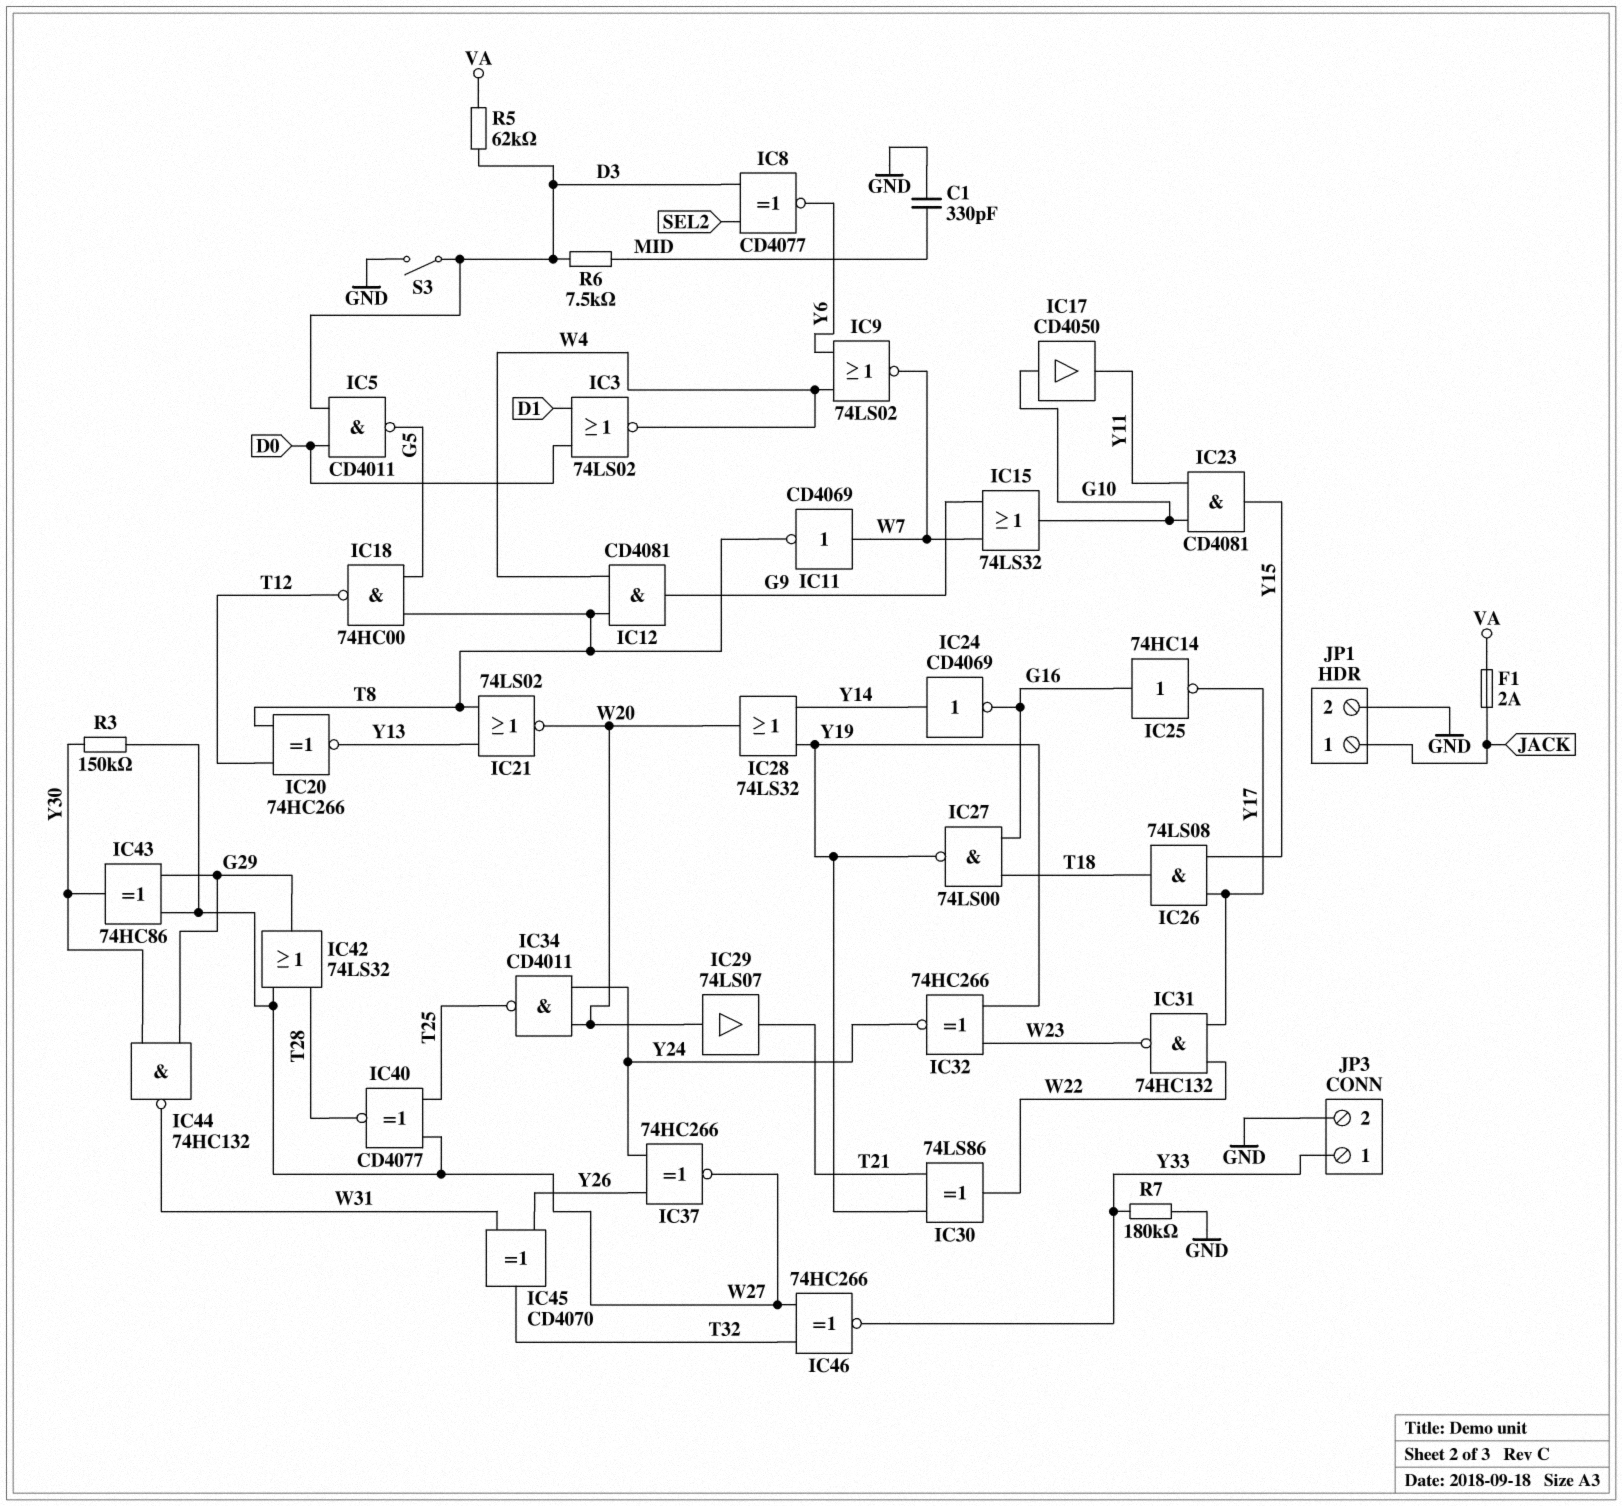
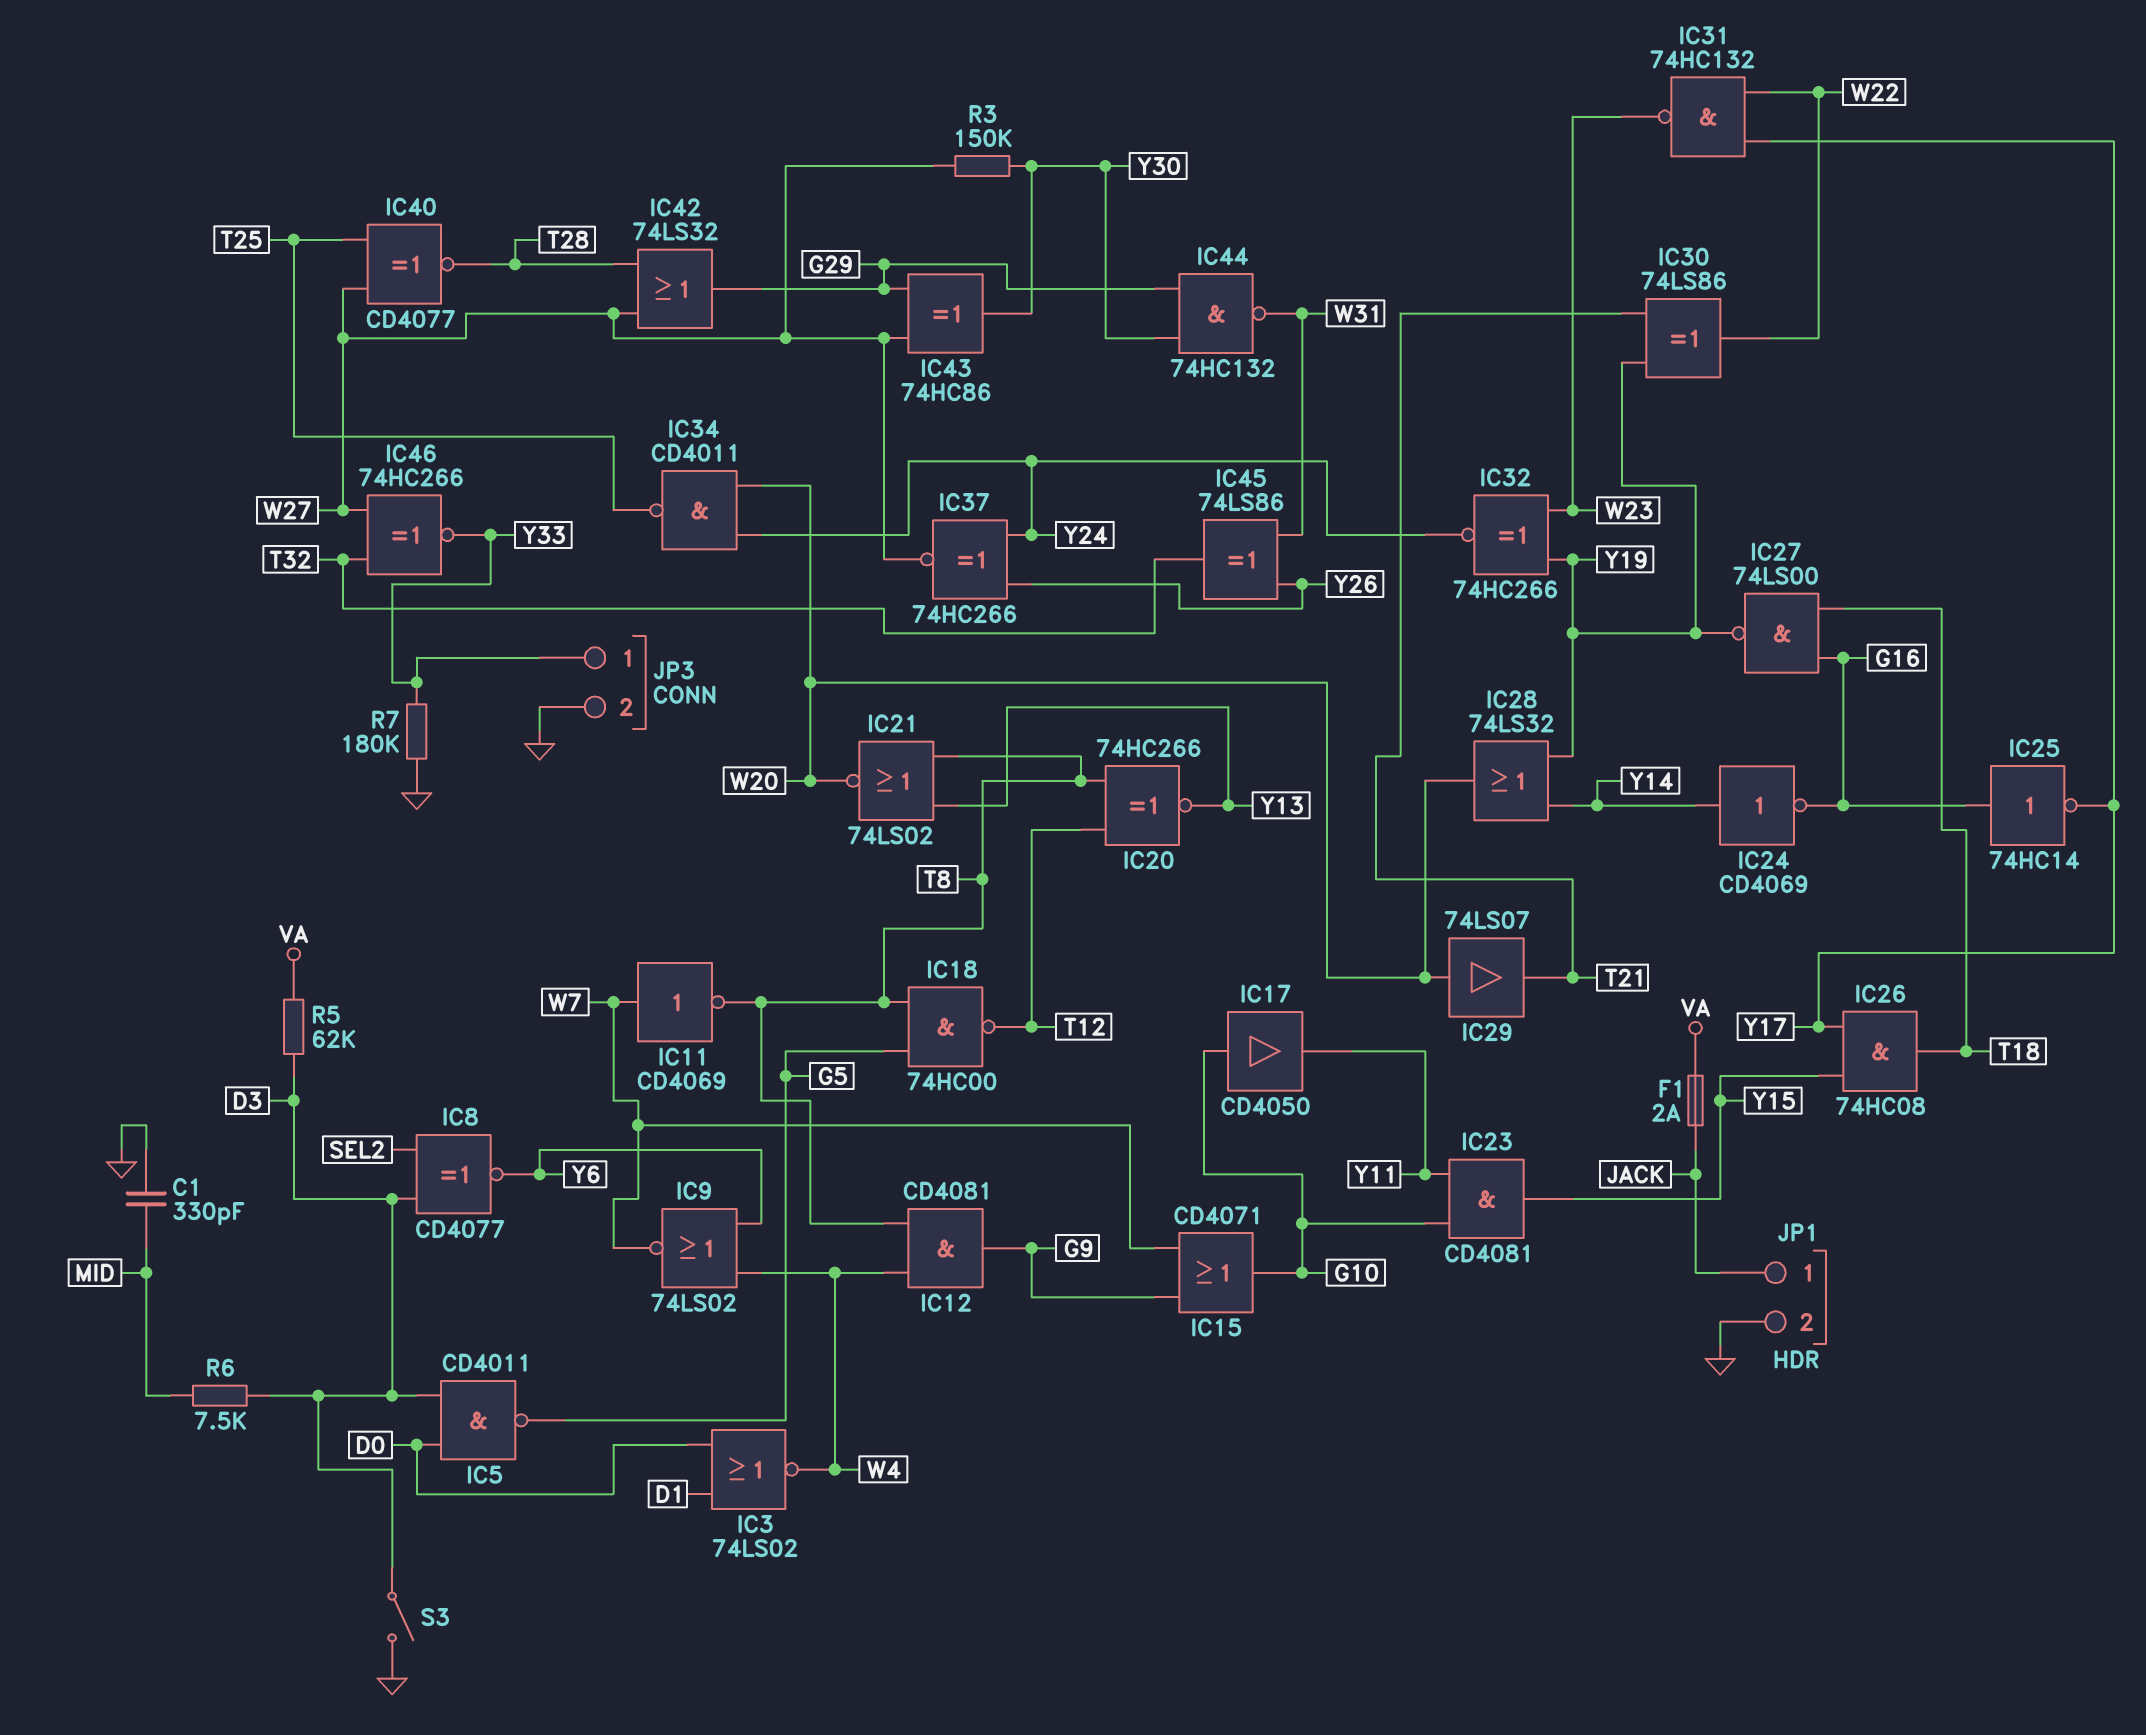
IC15: OR 74LS32 (in G9, in W7, out G10) -> OR CD4071 (in G9, in W7, out G10)
IC26: AND 74LS08 (in Y15, in Y17, out T18) -> AND 74HC08 (in Y15, in Y17, out T18)
IC45: XOR CD4070 (in W31, in Y26, out T32) -> XOR 74LS86 (in W31, in Y26, out T32)

